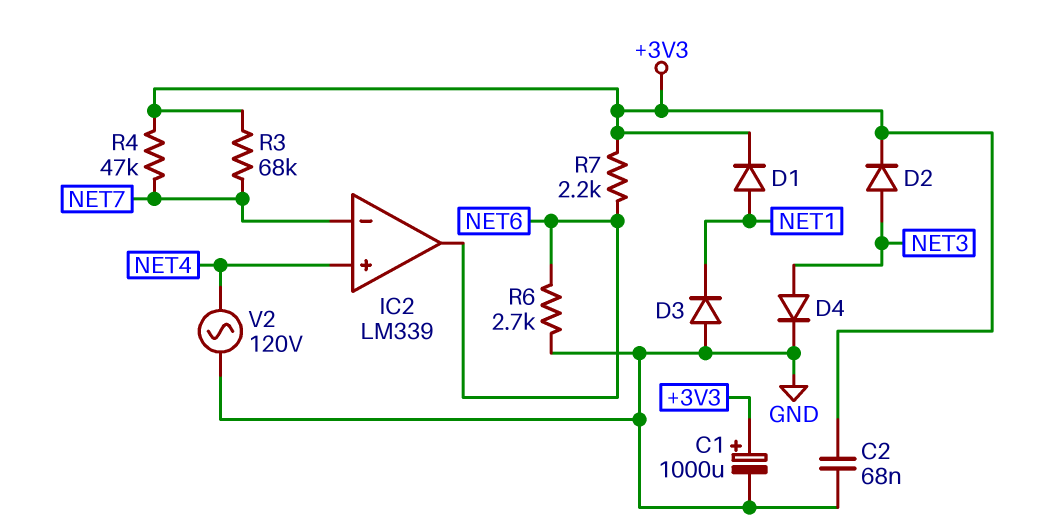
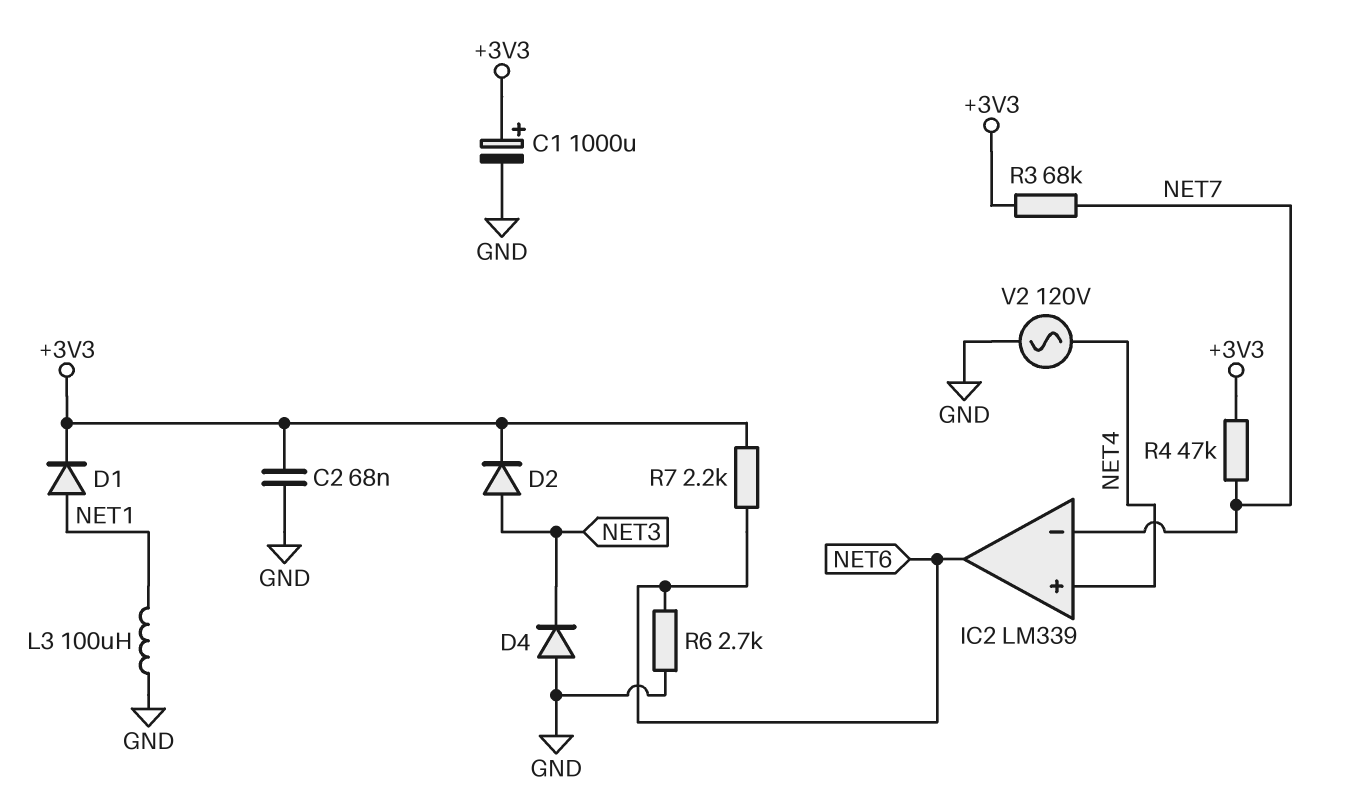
D3: diode (A GND, K NET1) -> none
D4: diode (A NET3, K GND) -> diode (A GND, K NET3)
L3: none -> 100uH (GND, NET1)

